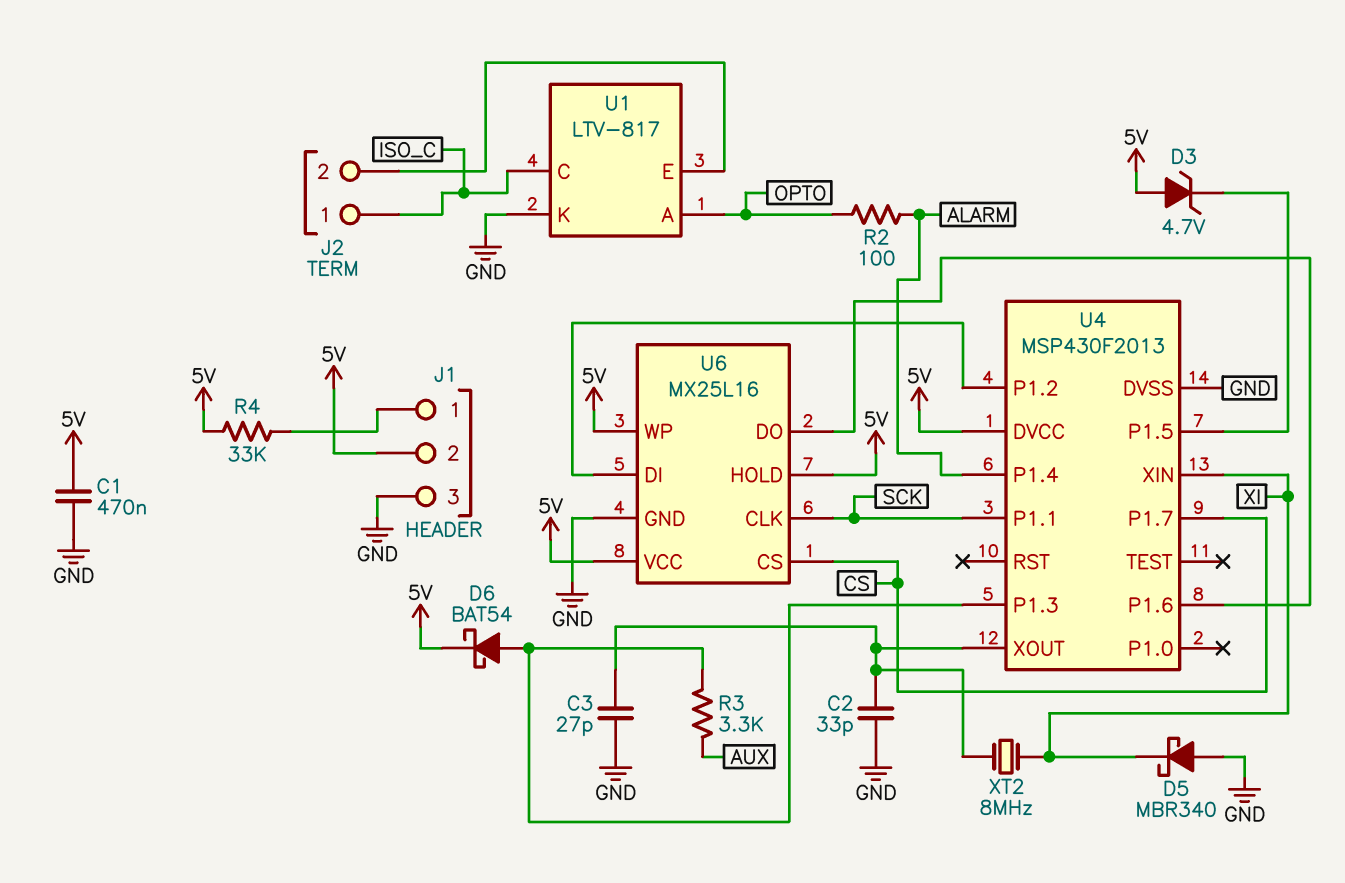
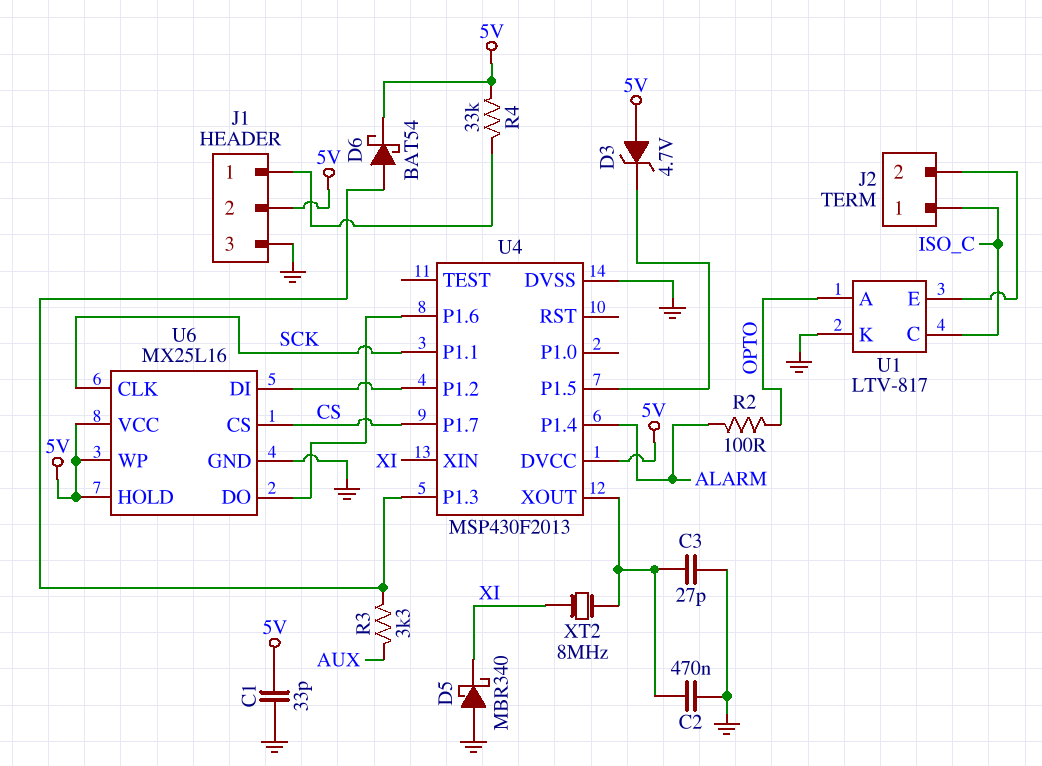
C1: 470nF (5V, GND) -> 33pF (5V, GND)
C2: 33pF (GND, U4/XOUT) -> 470nF (GND, U4/XOUT)

